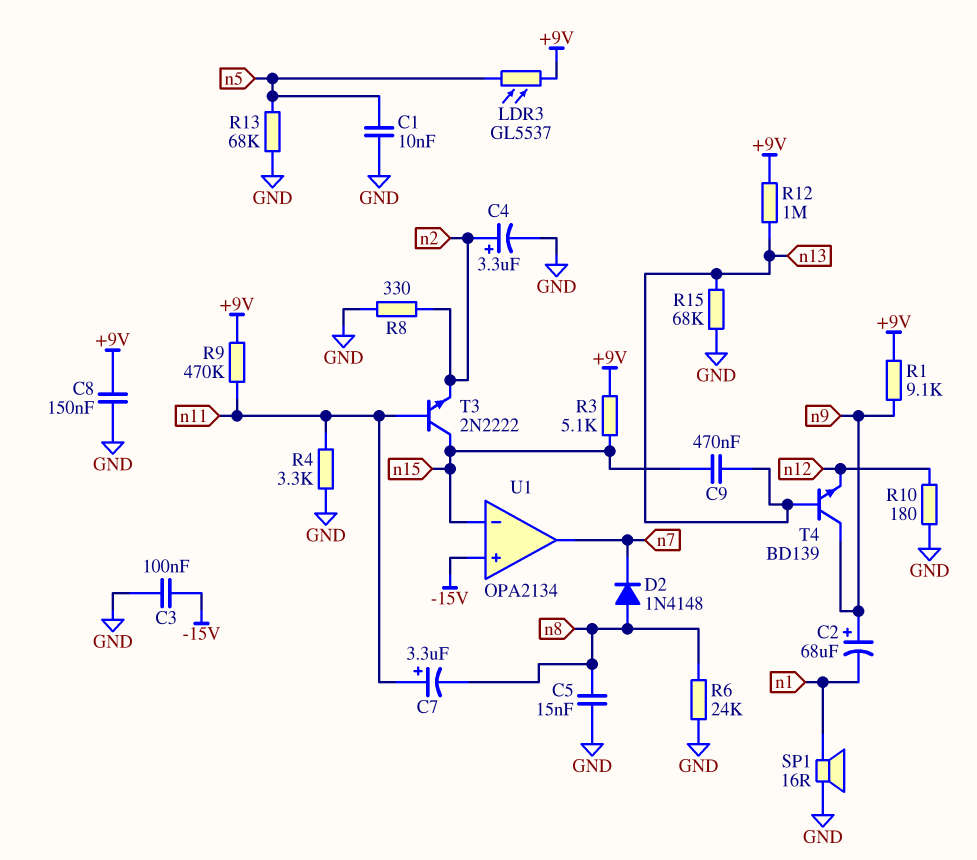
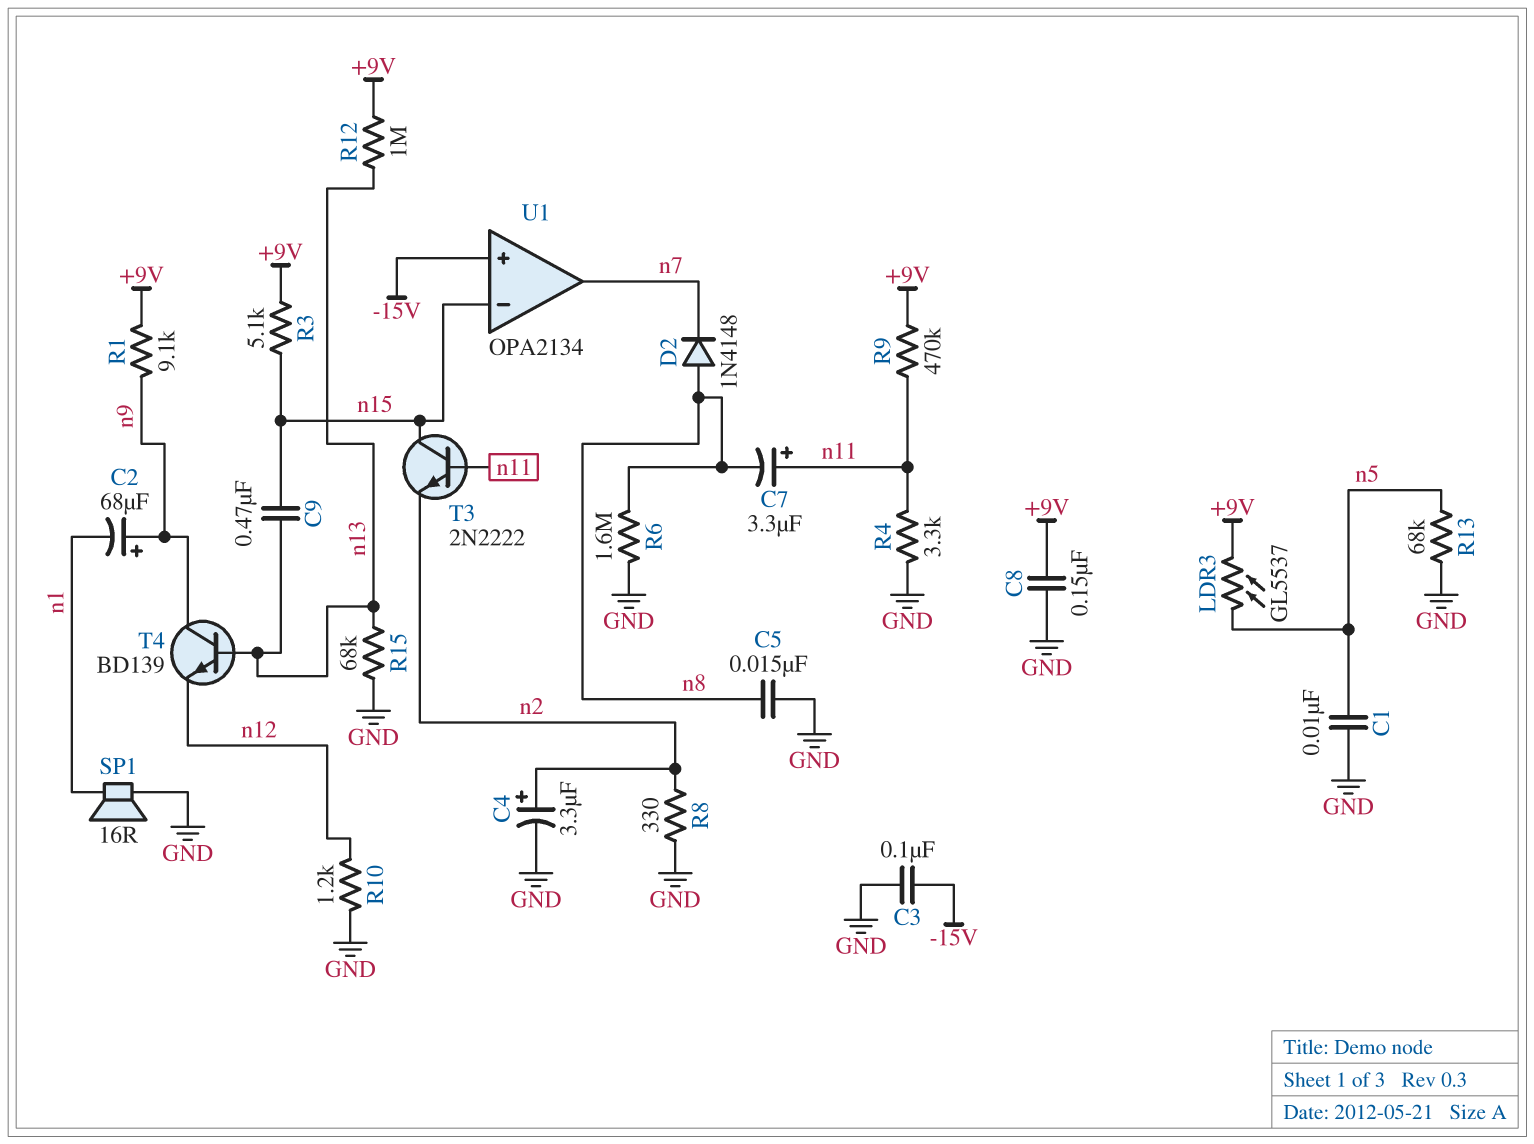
R6: 24k (GND, n8) -> 1.6M (GND, n8)
R10: 180 (GND, n12) -> 1.2k (GND, n12)

